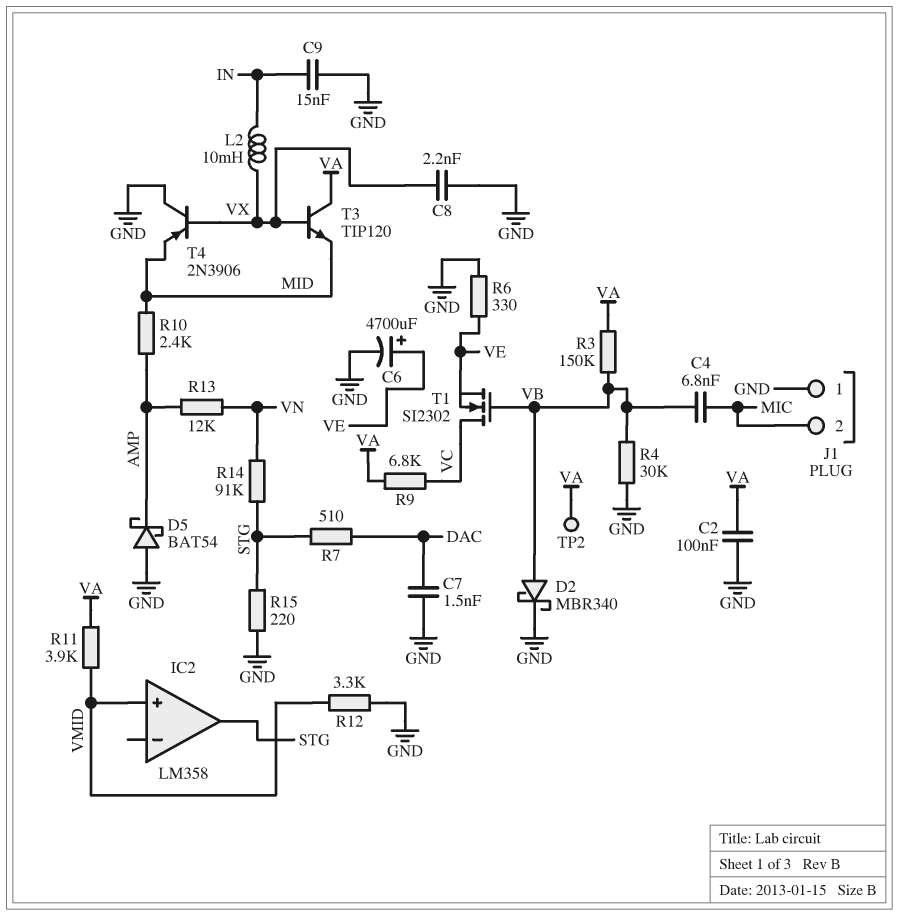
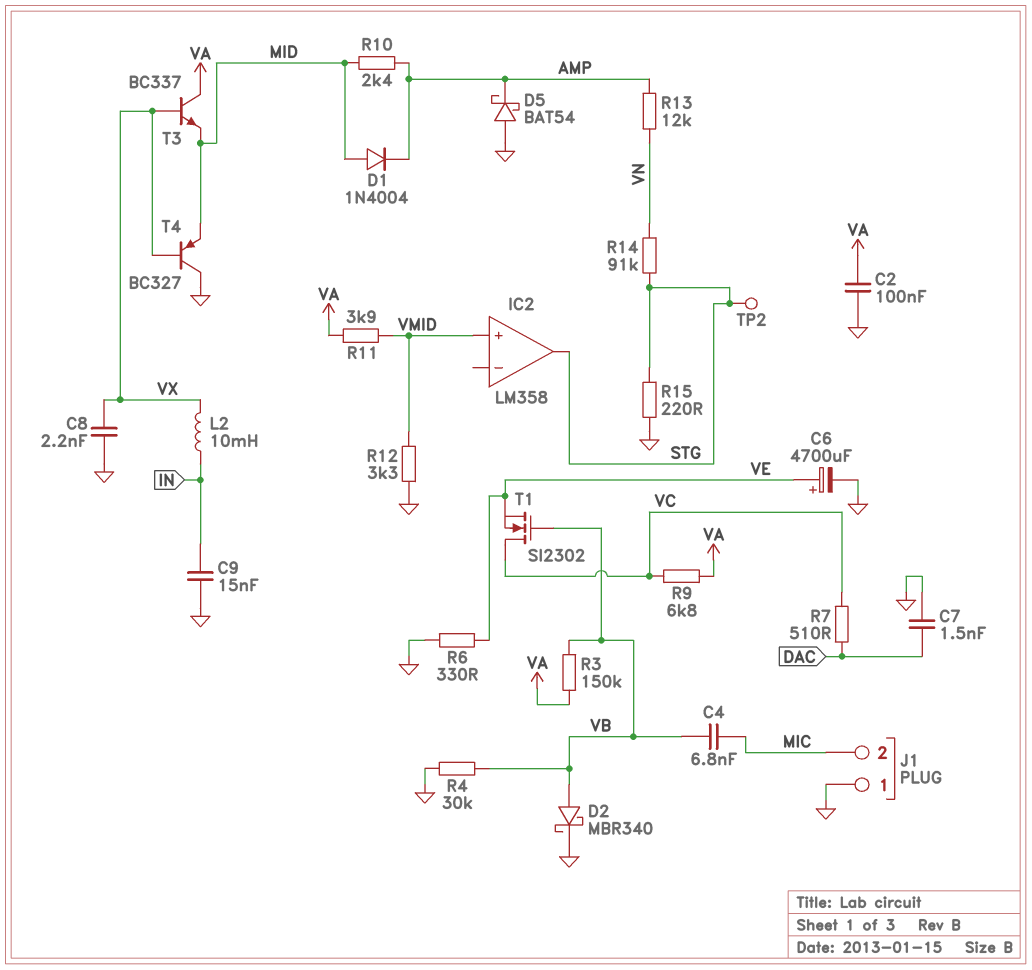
D1: none -> diode 1N4004 (A MID, K AMP)
R7: 510 (DAC, STG) -> 510 (DAC, VC)
T3: NPN TIP120 (B VX, C VA, E MID) -> NPN BC337 (B VX, C VA, E MID)
T4: PNP 2N3906 (B VX, C GND, E MID) -> PNP BC327 (B VX, C GND, E MID)
TP2: test point (VA) -> test point (STG)

